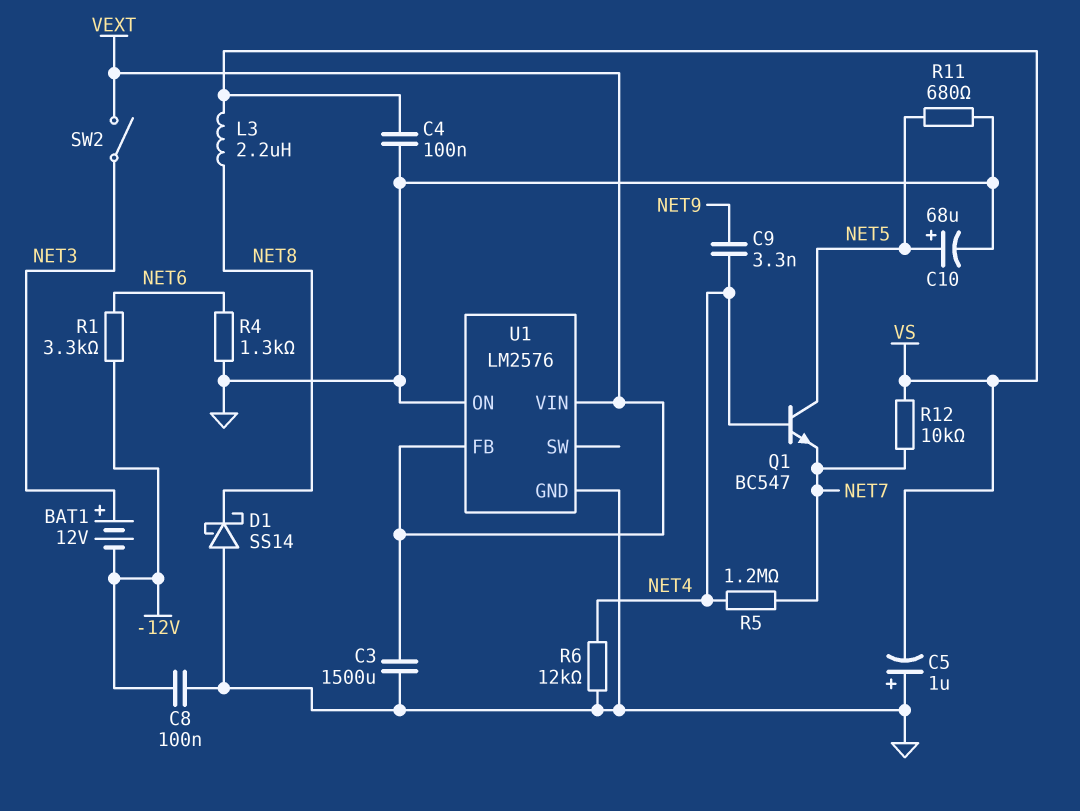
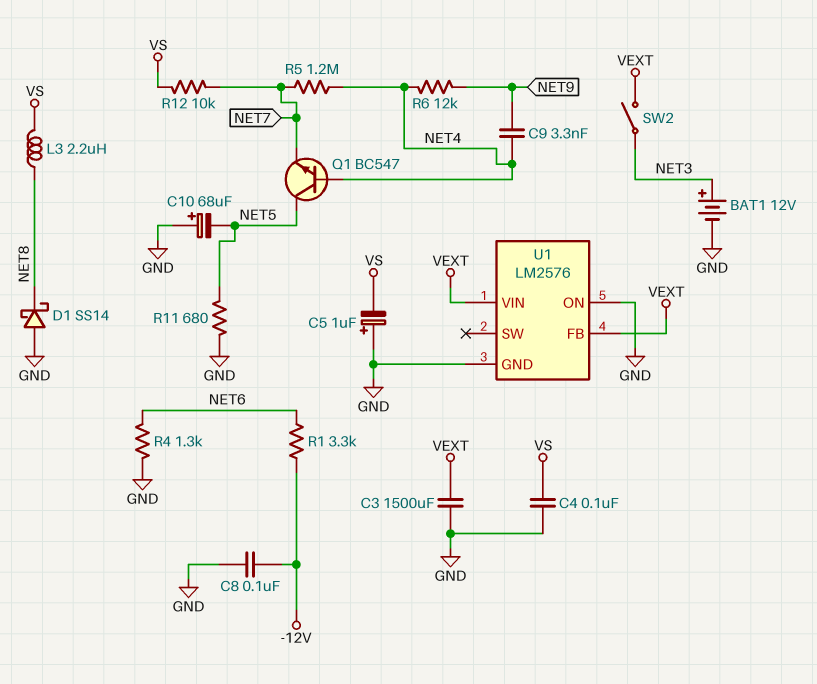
BAT1: 12V (plus NET3, minus -12V) -> 12V (plus NET3, minus GND)
C10: 68uF (plus NET5, minus GND) -> 68uF (plus GND, minus NET5)
R6: 12k (GND, NET4) -> 12k (NET4, NET9)

